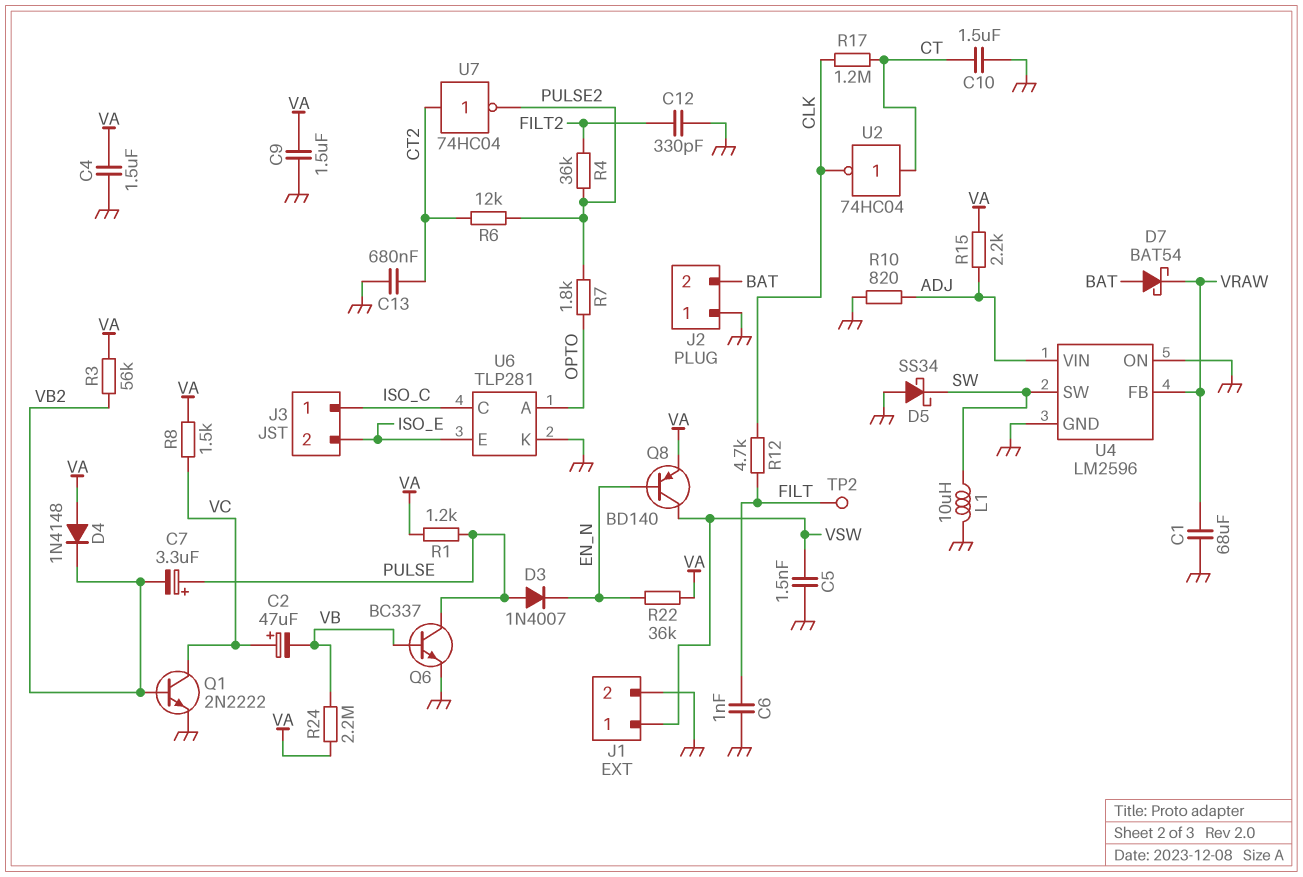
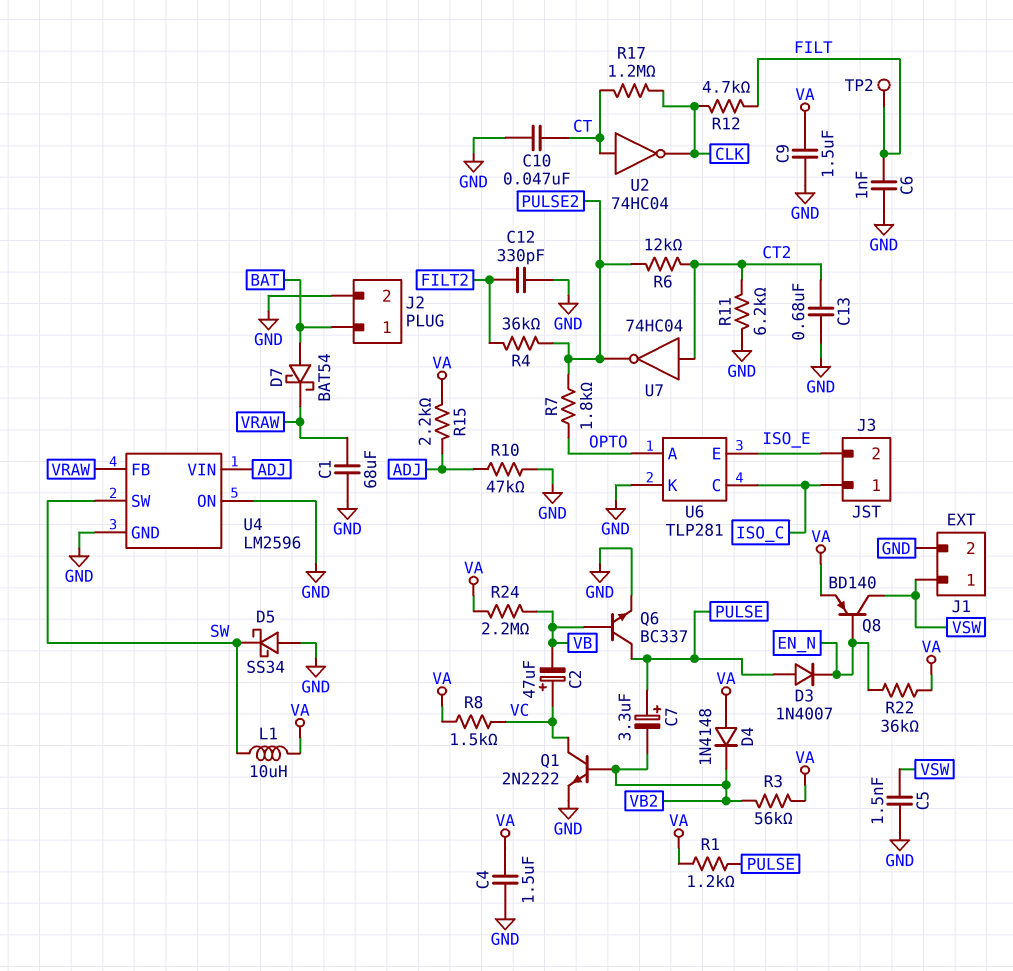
C10: 1.5uF (CT, GND) -> 47nF (CT, GND)
J2 pin 1: GND -> BAT
J2 pin 2: BAT -> GND
L1: 10uH (GND, SW) -> 10uH (SW, VA)
R10: 820 (ADJ, GND) -> 47k (ADJ, GND)
R11: none -> 6.2k (CT2, GND)

